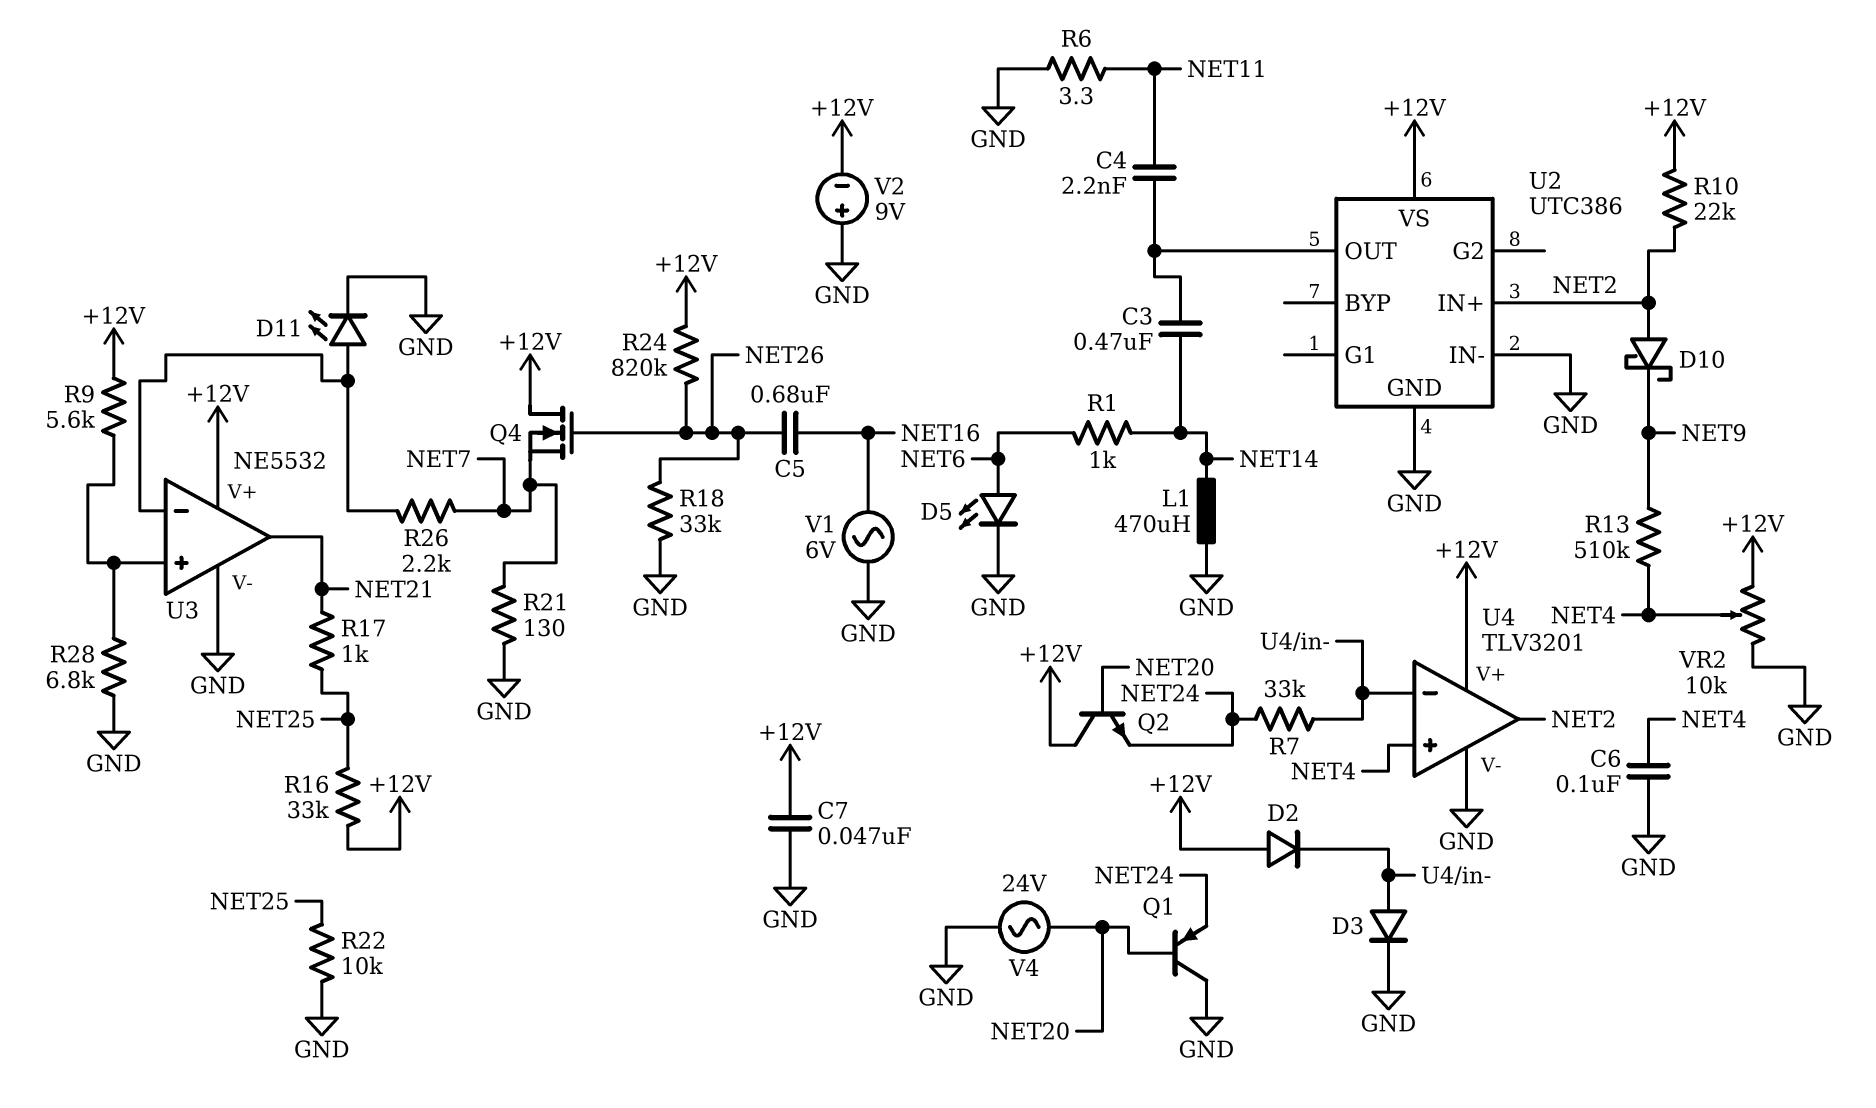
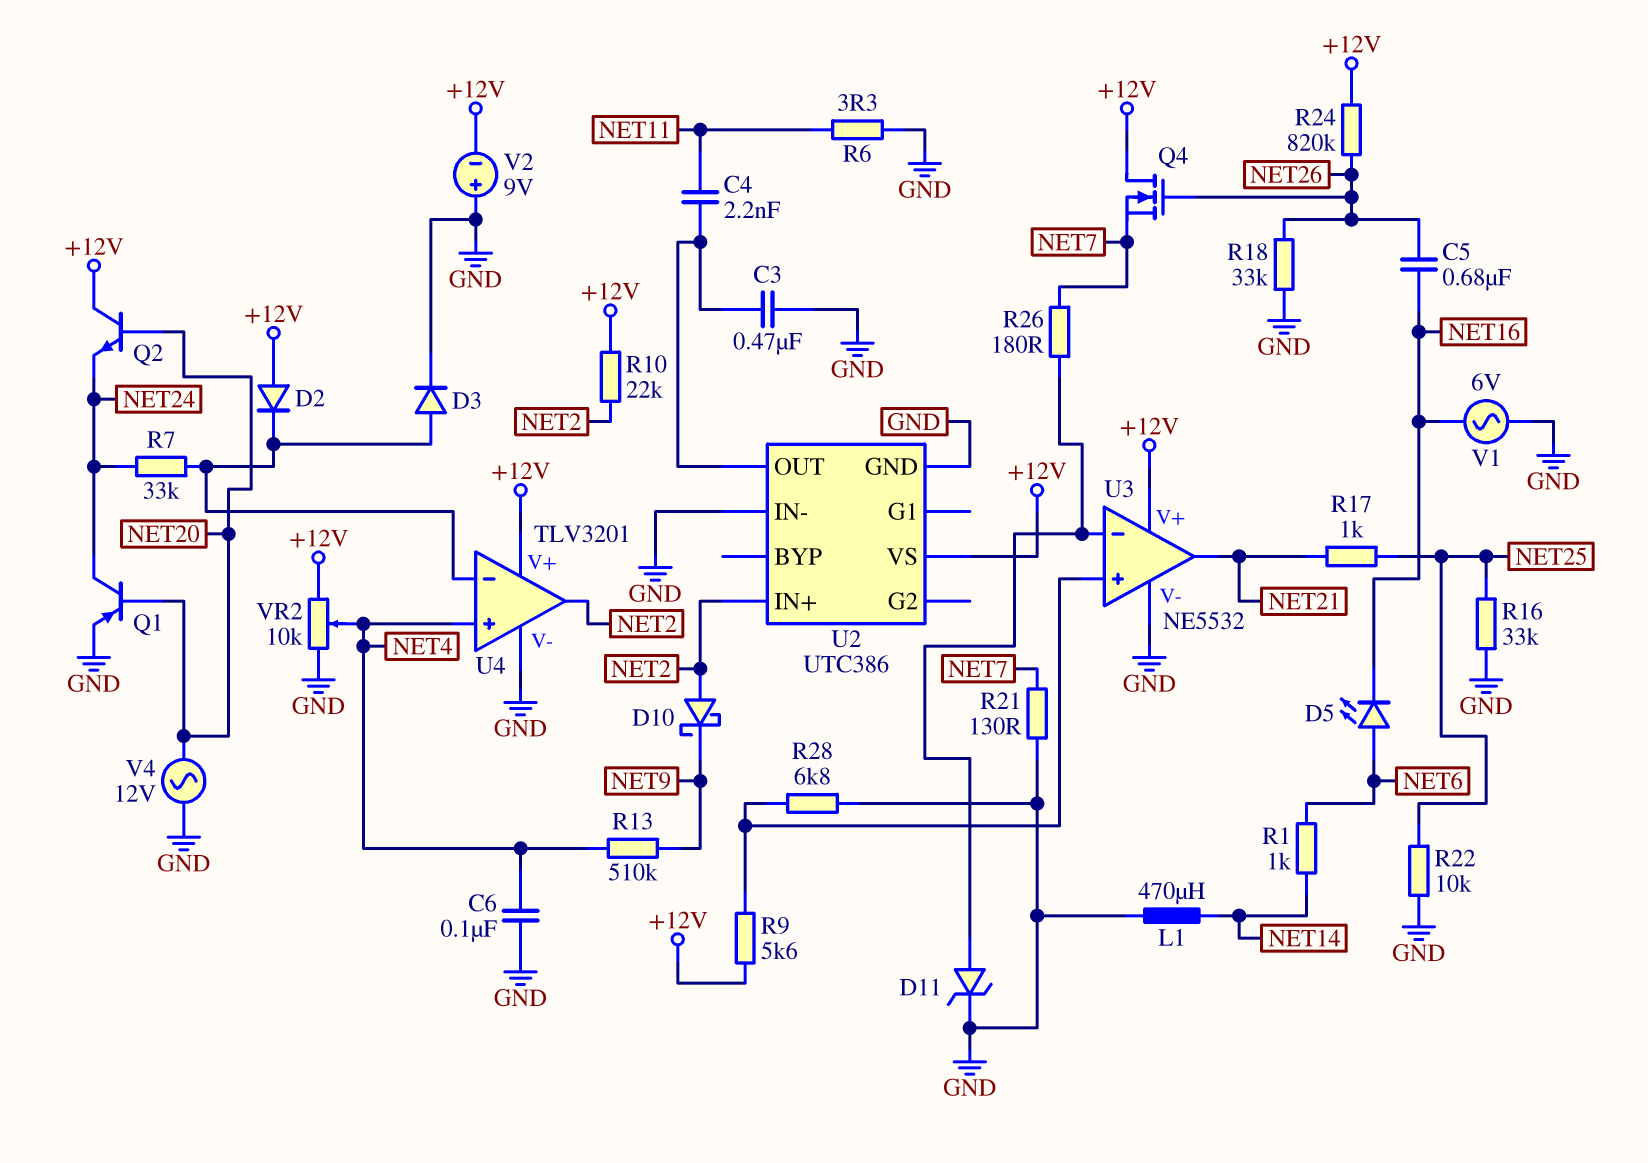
C3: 470nF (NET14, U2/OUT) -> 470nF (GND, U2/OUT)
C7: 47nF (+12V, GND) -> none
D5: LED (A NET6, K GND) -> LED (A NET6, K NET16)
D11: LED (A U3/in-, K GND) -> zener (A U3/in-, K GND)
Q1: PNP (B NET20, C GND, E NET24) -> PNP (B NET20, C NET24, E GND)
R16: 33k (+12V, NET25) -> 33k (GND, NET25)
R26: 2.2k (NET7, U3/in-) -> 180 (NET7, U3/in-)
V4: AC 24V (GND, NET20) -> AC 12V (GND, NET20)

